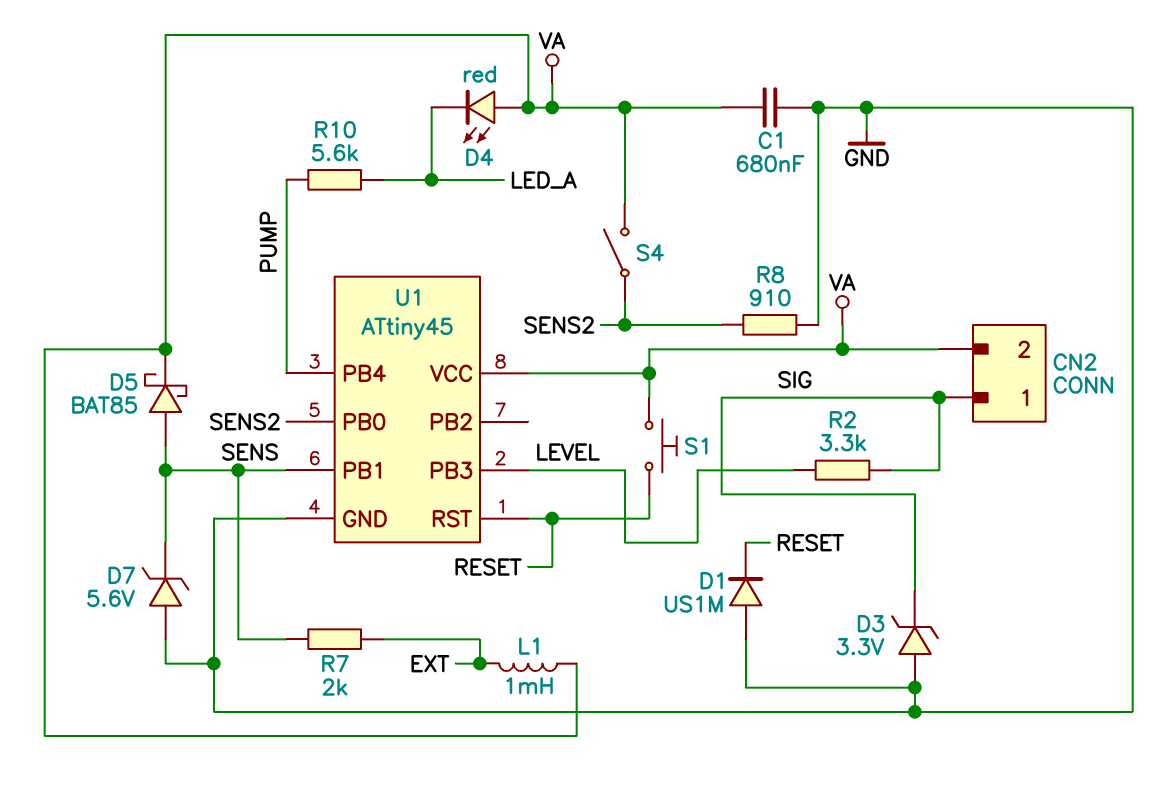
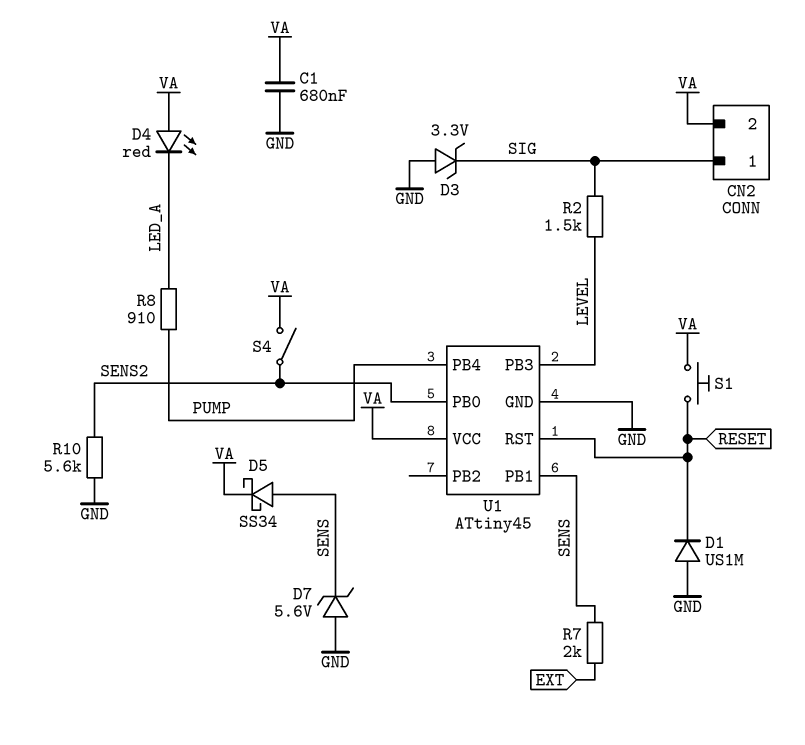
D5: schottky BAT85 (A SENS, K VA) -> schottky SS34 (A SENS, K VA)
L1: 1mH (EXT, VA) -> none
R2: 3.3k (LEVEL, SIG) -> 1.5k (LEVEL, SIG)
R8: 910 (GND, SENS2) -> 910 (LED_A, PUMP)
R10: 5.6k (LED_A, PUMP) -> 5.6k (GND, SENS2)

